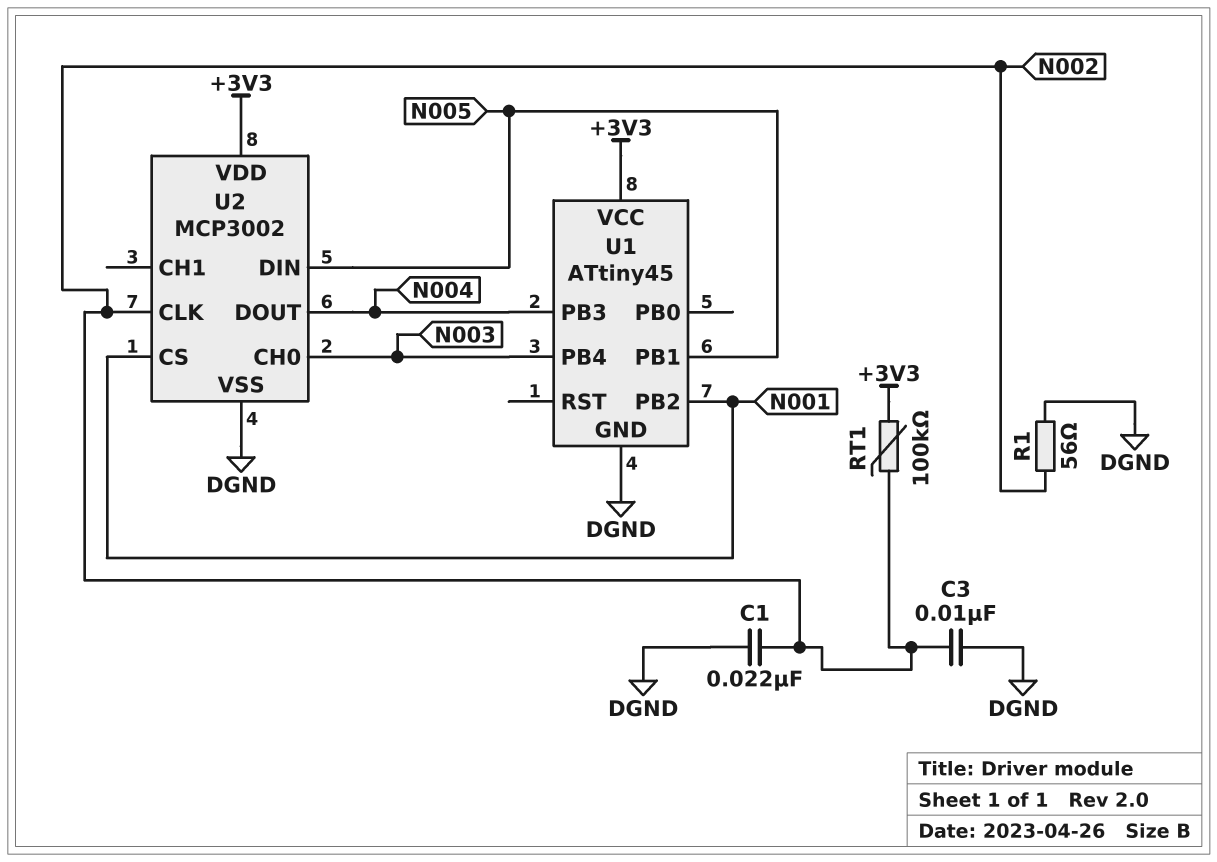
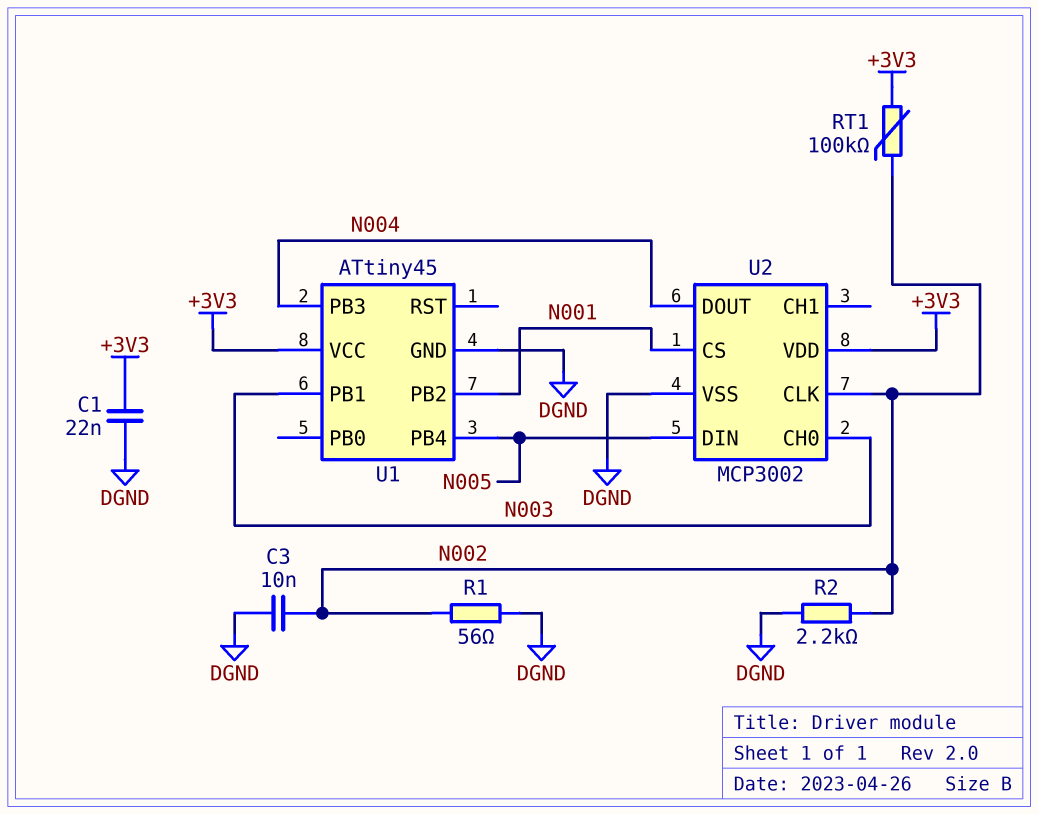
C1: 22nF (DGND, N002) -> 22nF (+3V3, DGND)
R2: none -> 2.2k (DGND, N002)
U1 pin PB1: N005 -> N003
U1 pin PB4: N003 -> N005

